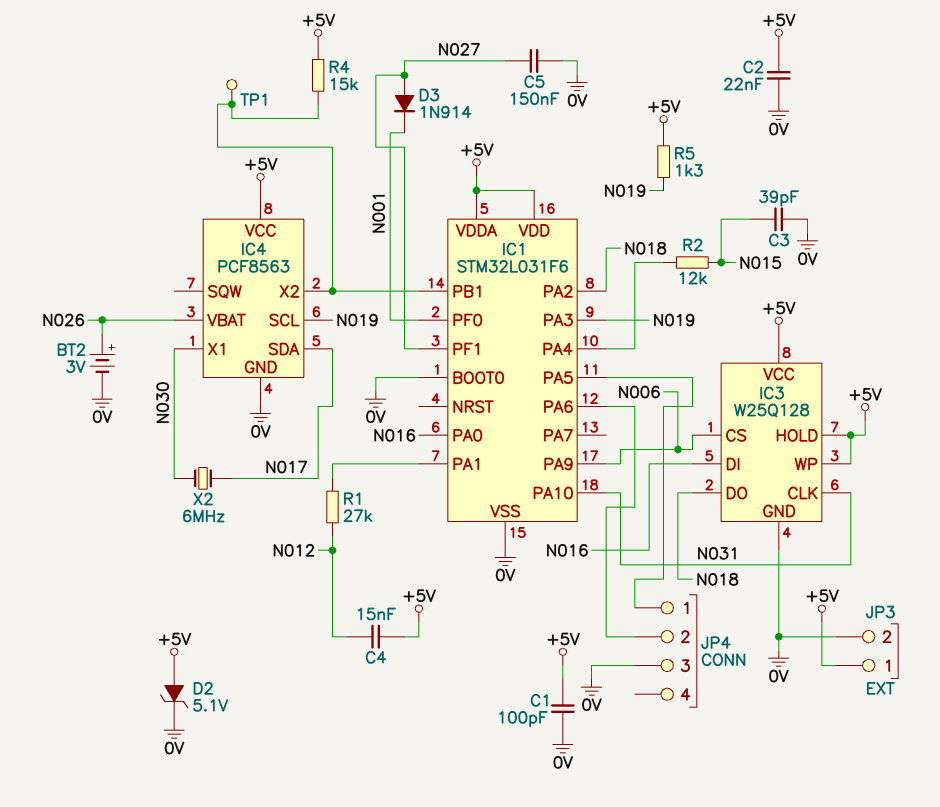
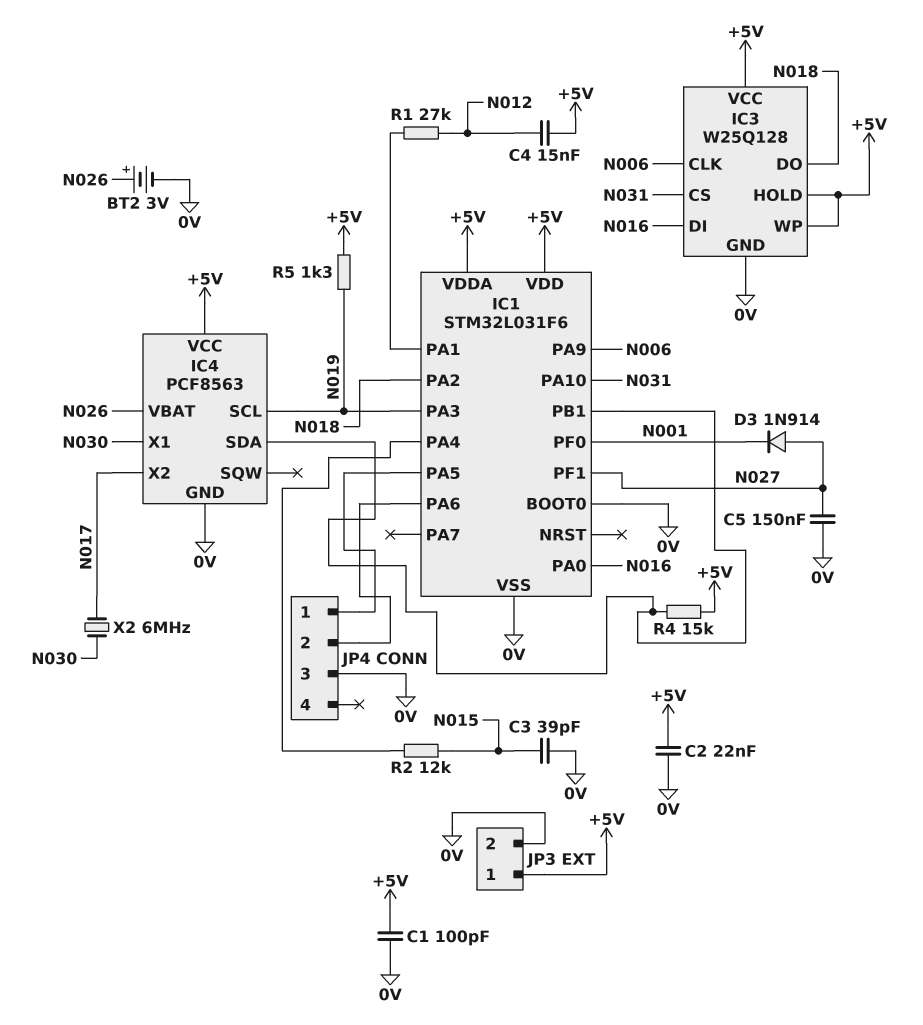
D2: zener 5.1V (A +5V, K 0V) -> none
IC3 pin CLK: N031 -> N006
IC3 pin CS: N006 -> N031
IC4 pin SDA: N017 -> IC1/PB1
IC4 pin X2: IC1/PB1 -> N017
TP1: test point (IC1/PB1) -> none

